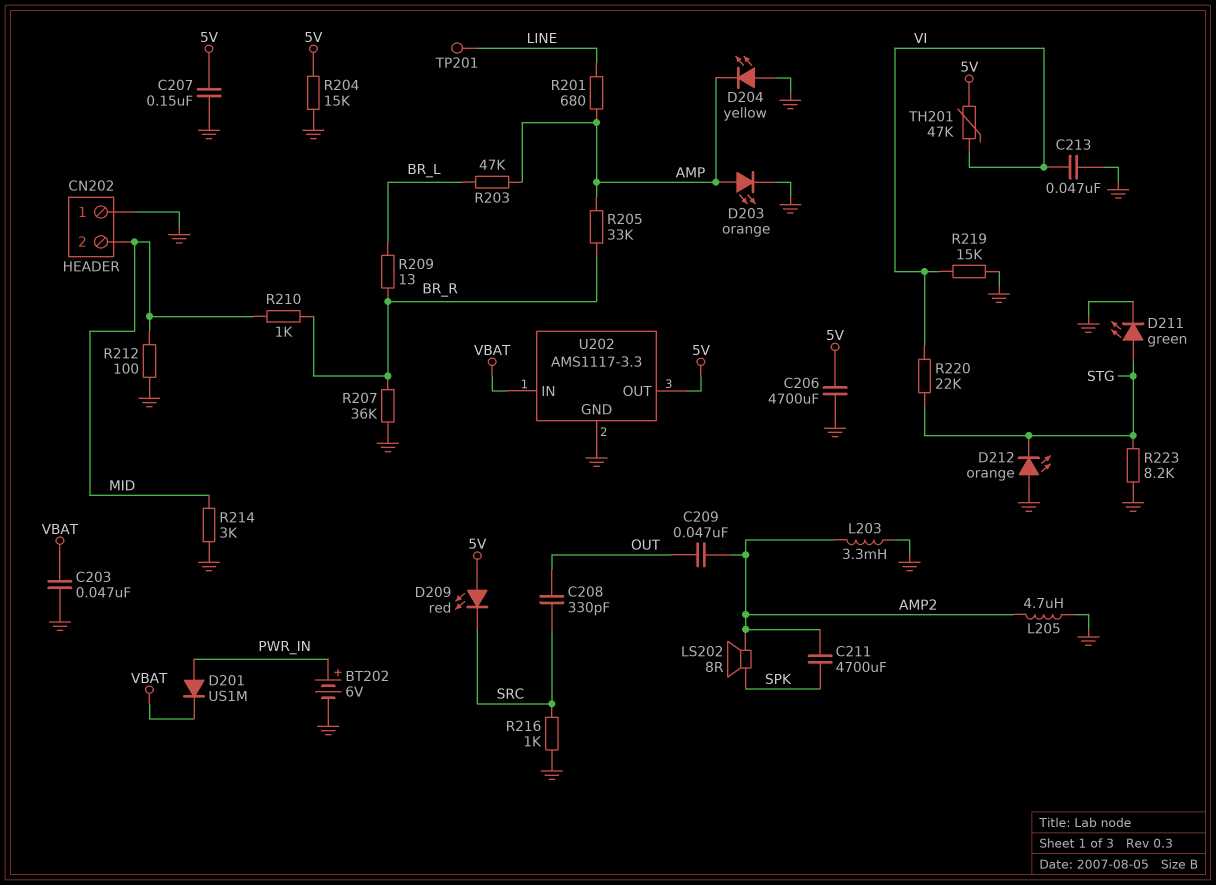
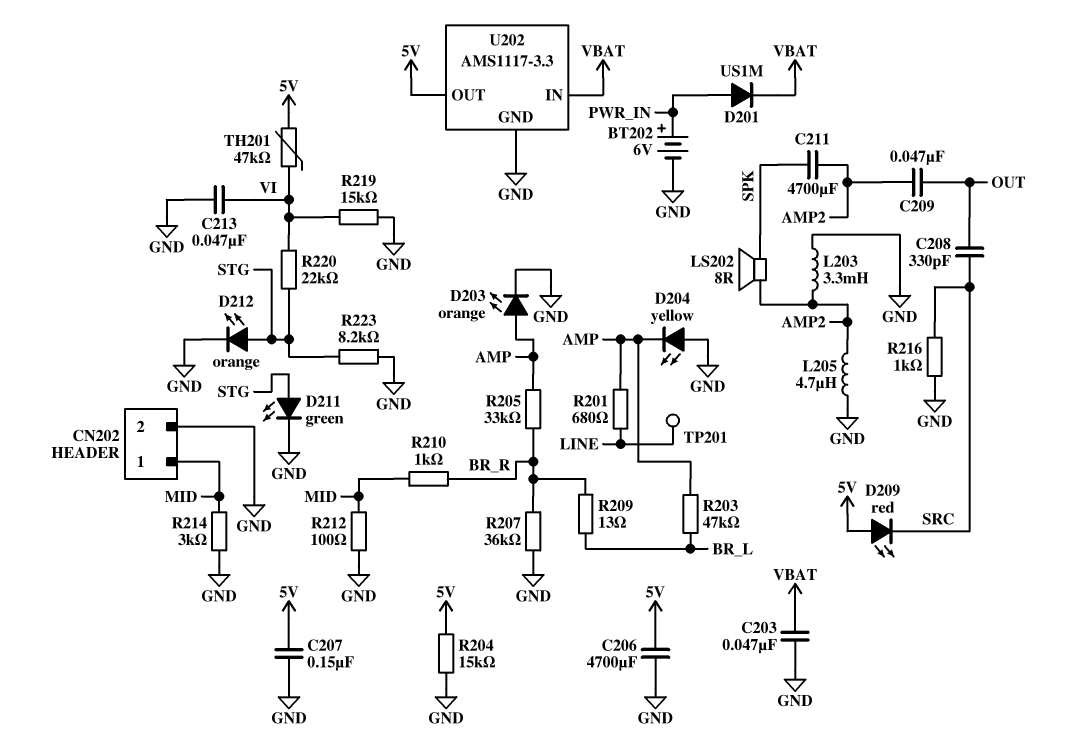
CN202 pin 1: GND -> MID
CN202 pin 2: MID -> GND
D212: LED orange (A GND, K STG) -> LED orange (A STG, K GND)

